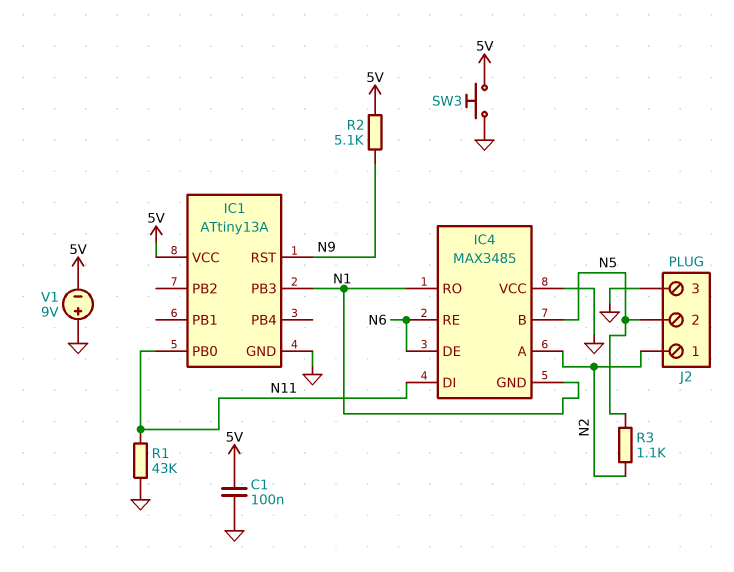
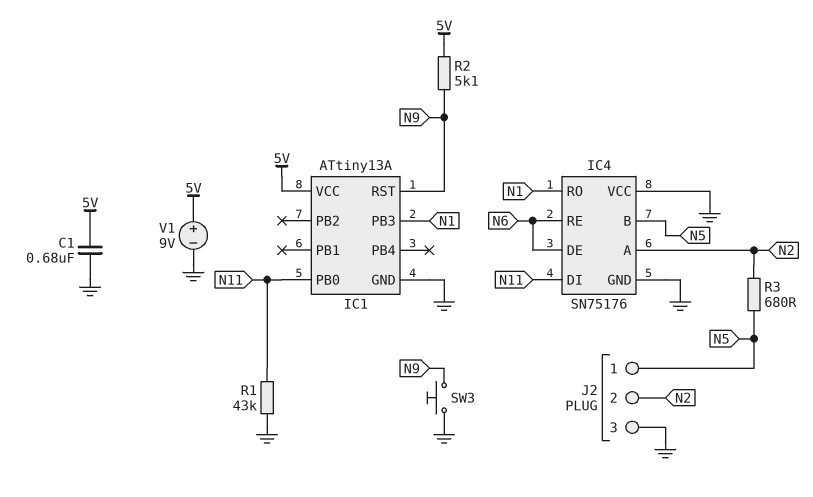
C1: 100nF (5V, GND) -> 680nF (5V, GND)
IC4: MAX3485 -> SN75176
IC4 pin GND: N1 -> GND
J2 pin 1: N2 -> N5
J2 pin 2: N5 -> N2
R3: 1.1k (N2, N5) -> 680 (N2, N5)
SW3: button (5V, GND) -> button (GND, N9)
V1: 9V (plus GND, minus 5V) -> 9V (plus 5V, minus GND)

